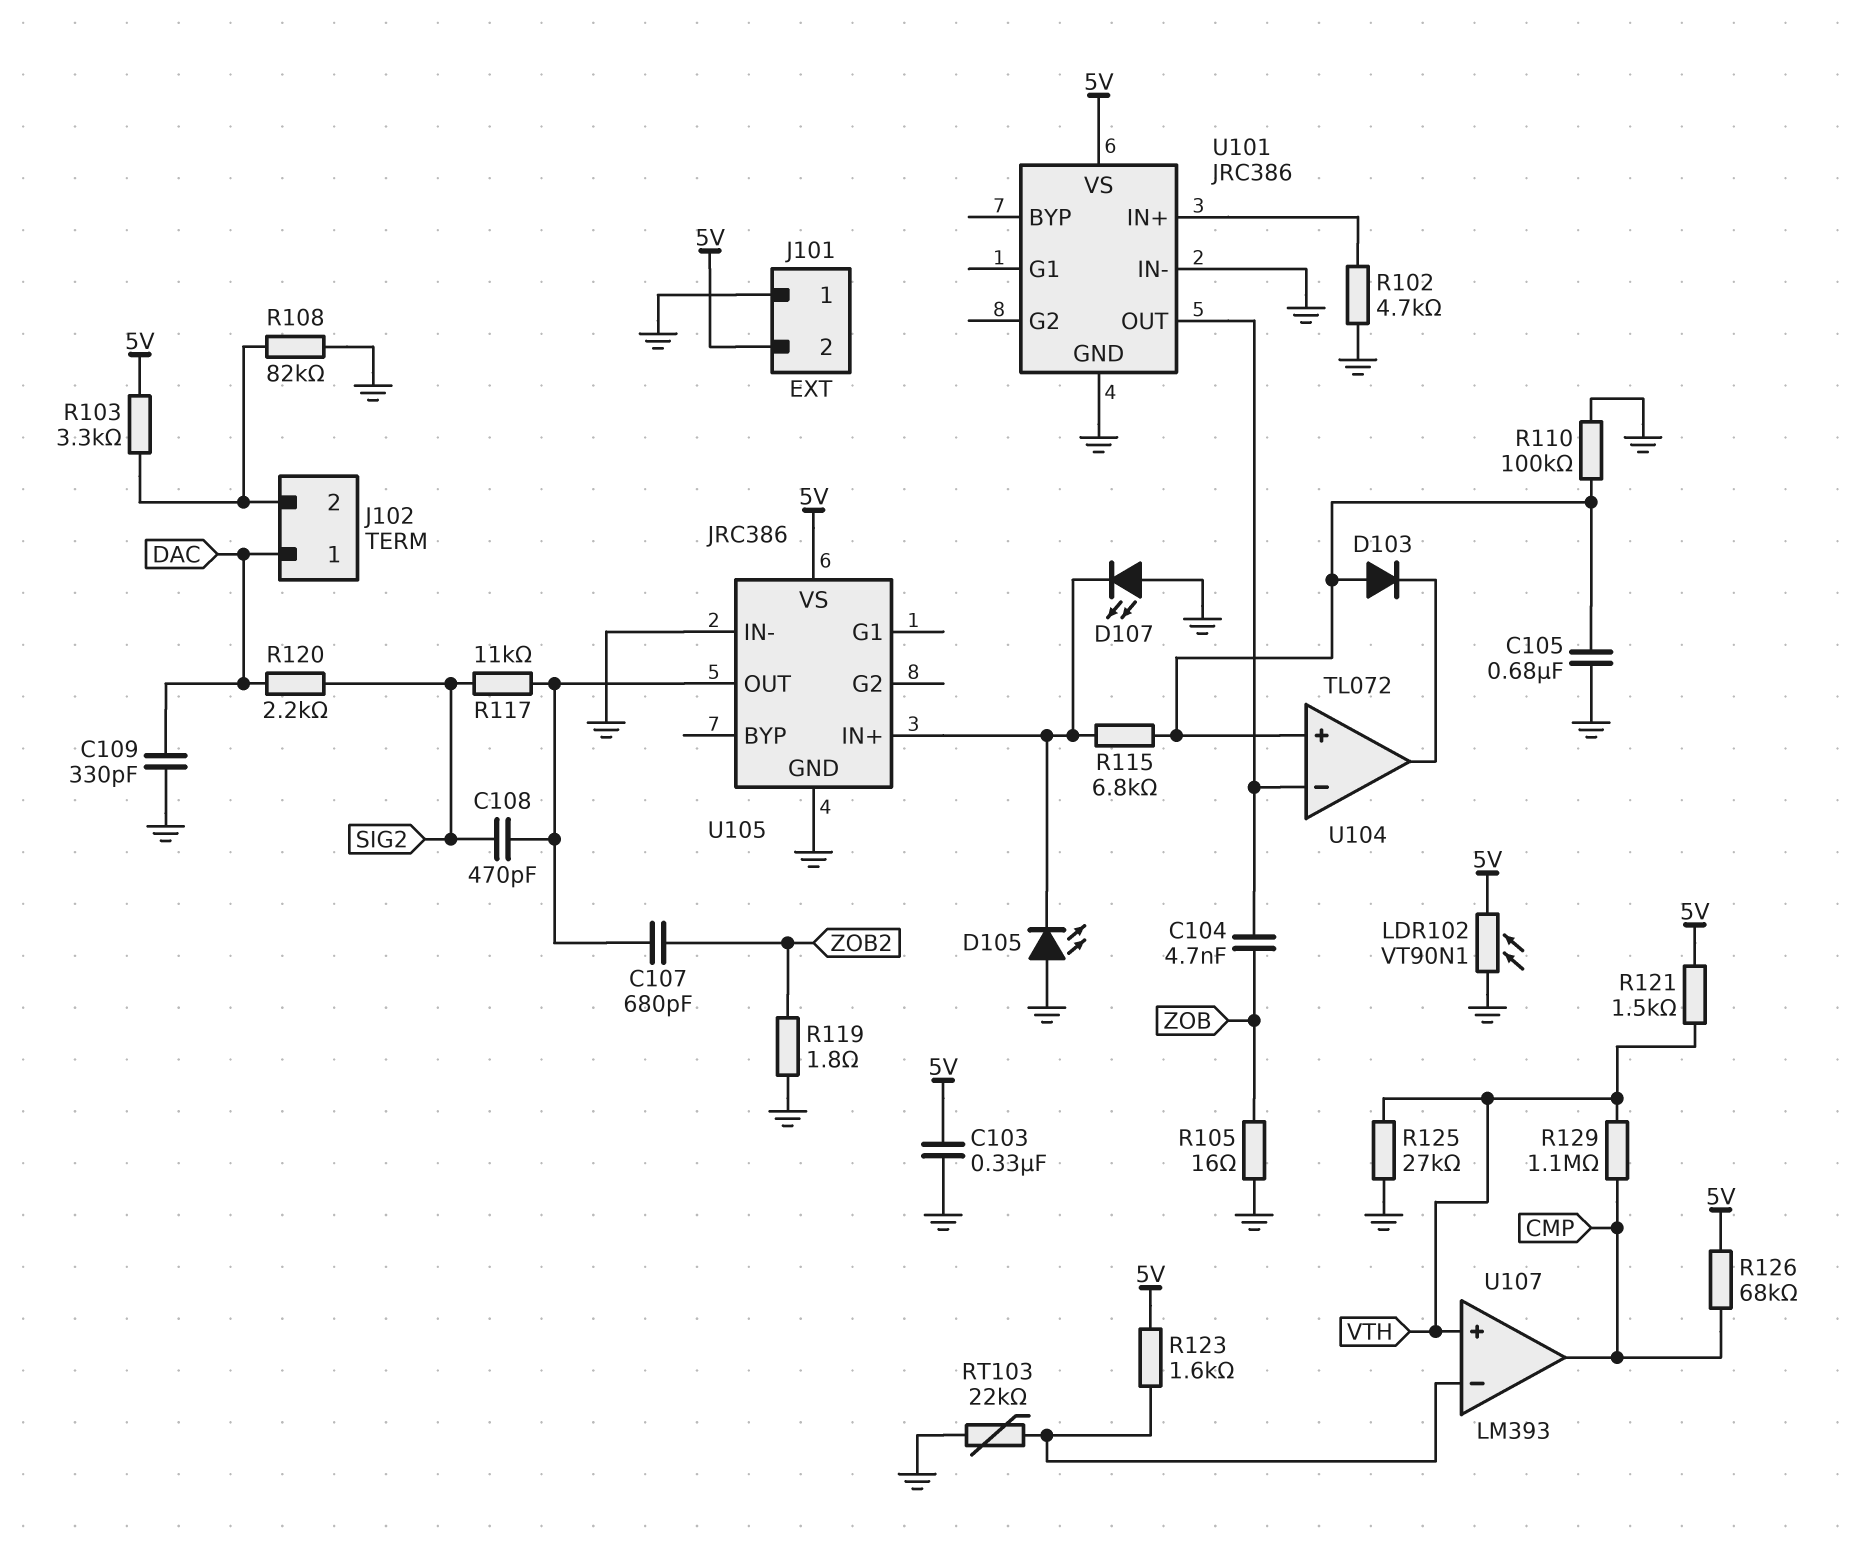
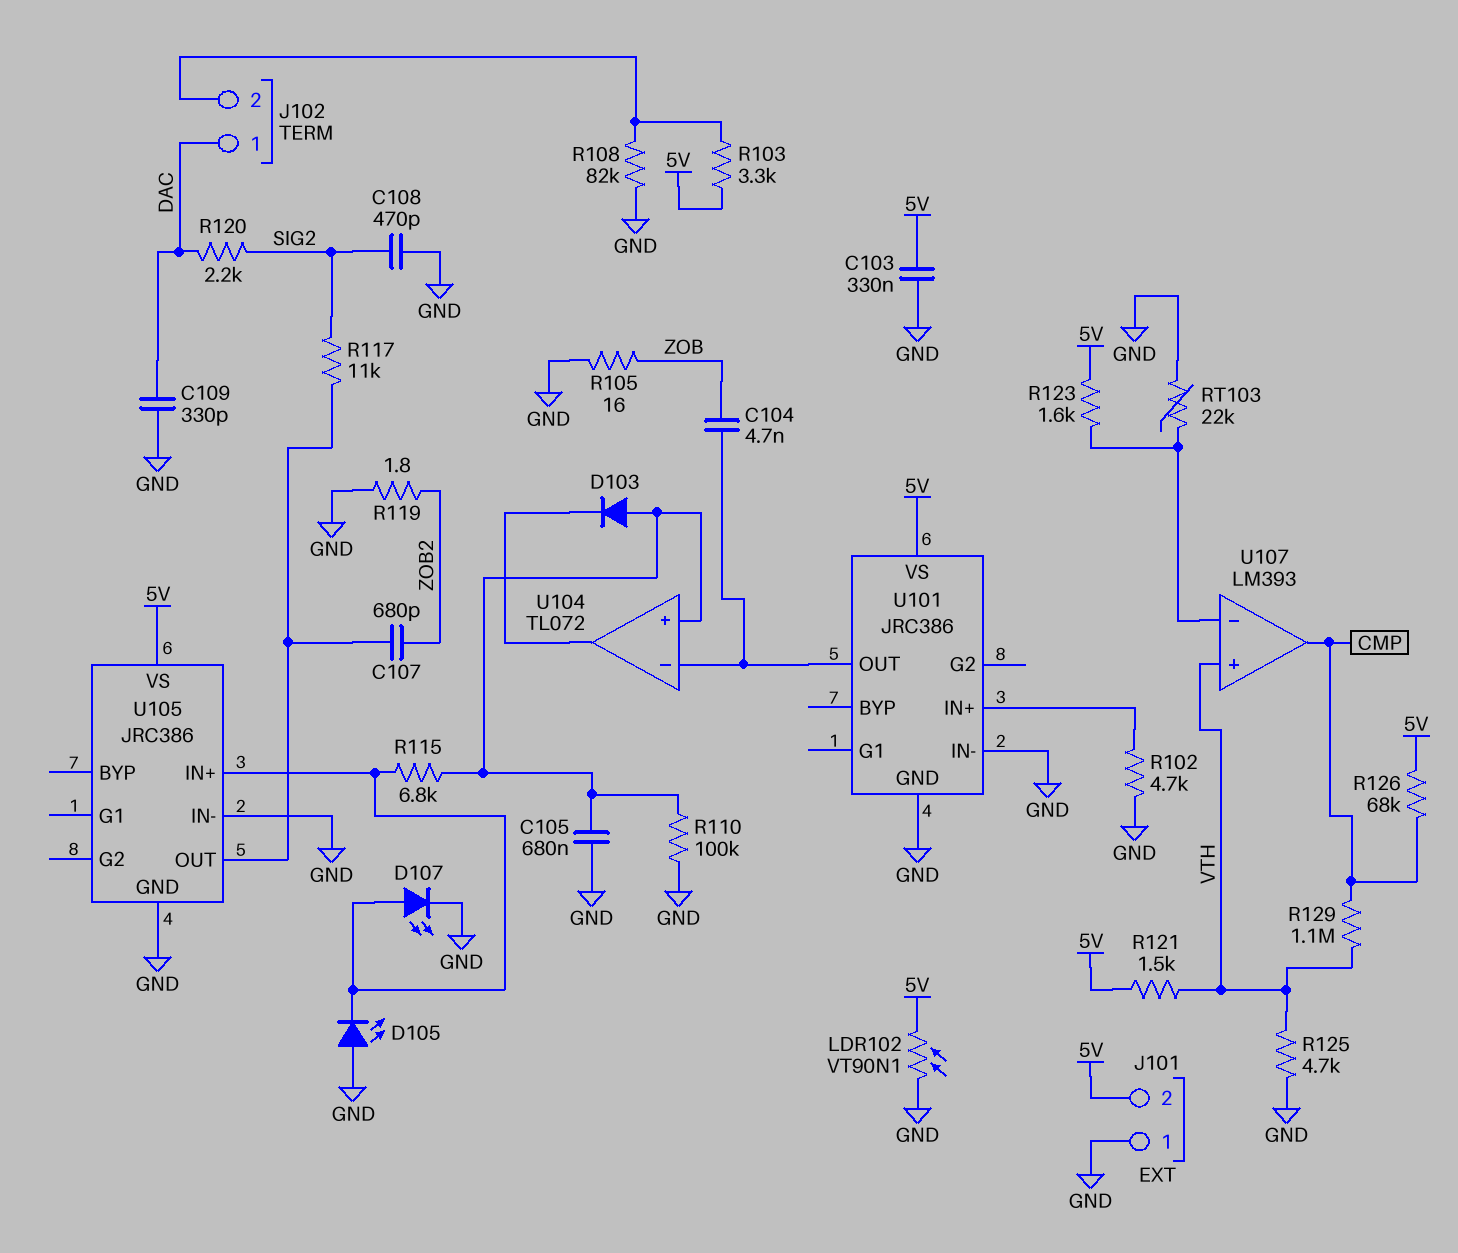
C108: 470pF (SIG2, U105/OUT) -> 470pF (GND, SIG2)
D107: LED (A GND, K U105/IN+) -> LED (A U105/IN+, K GND)
R125: 27k (GND, VTH) -> 4.7k (GND, VTH)

